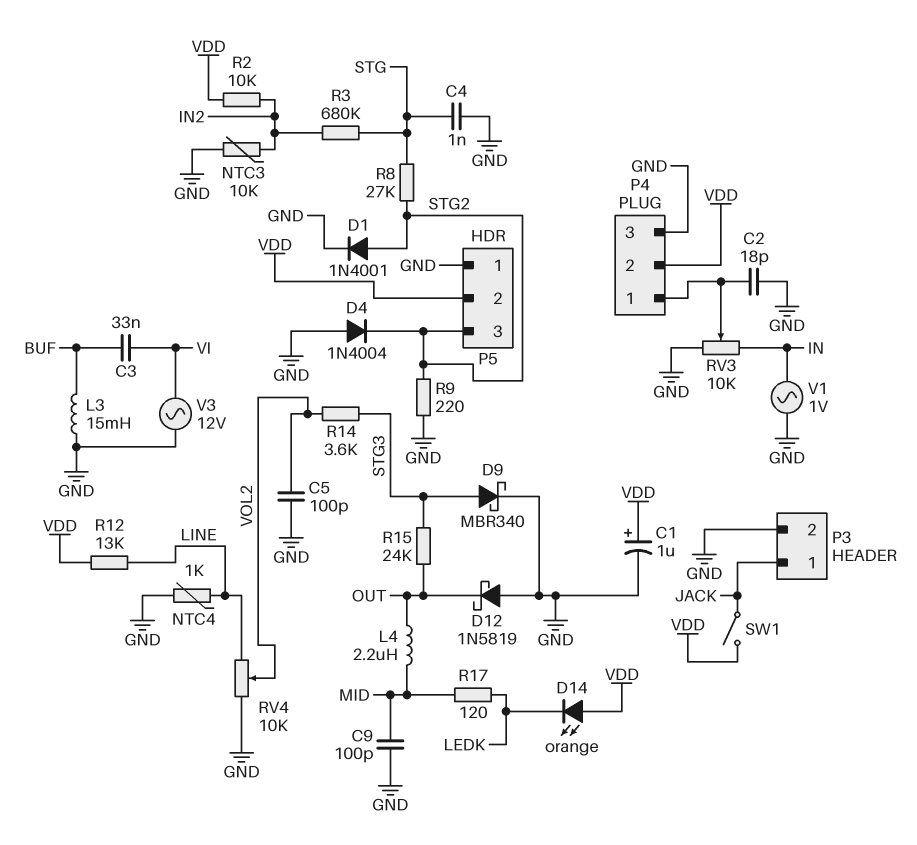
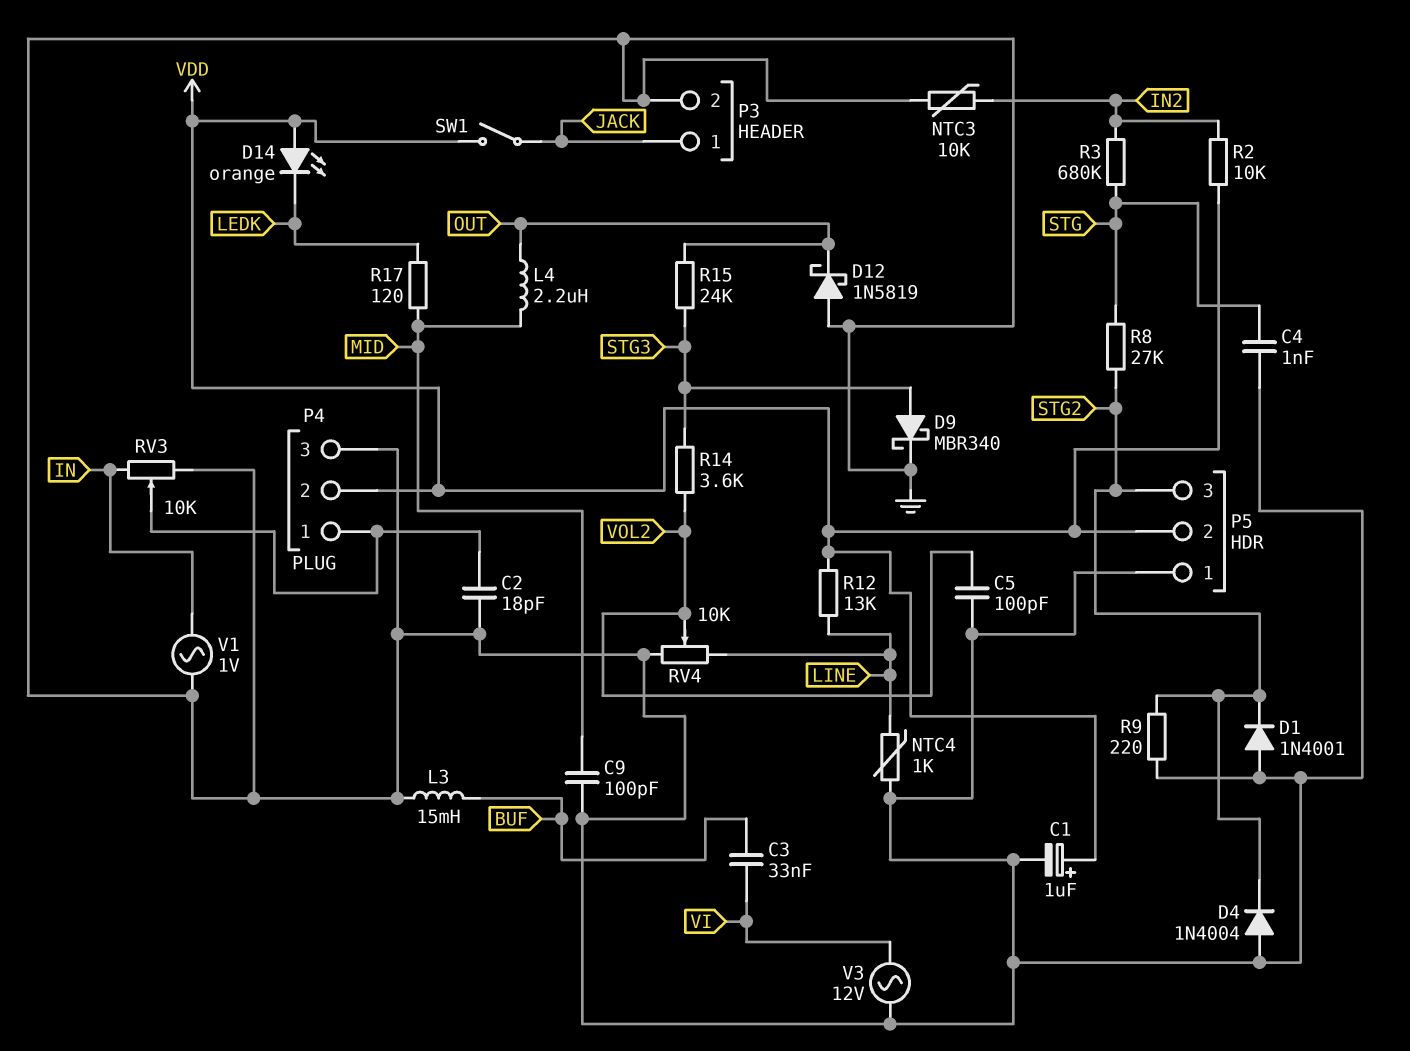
D1: diode 1N4001 (A STG2, K GND) -> diode 1N4001 (A GND, K STG2)

